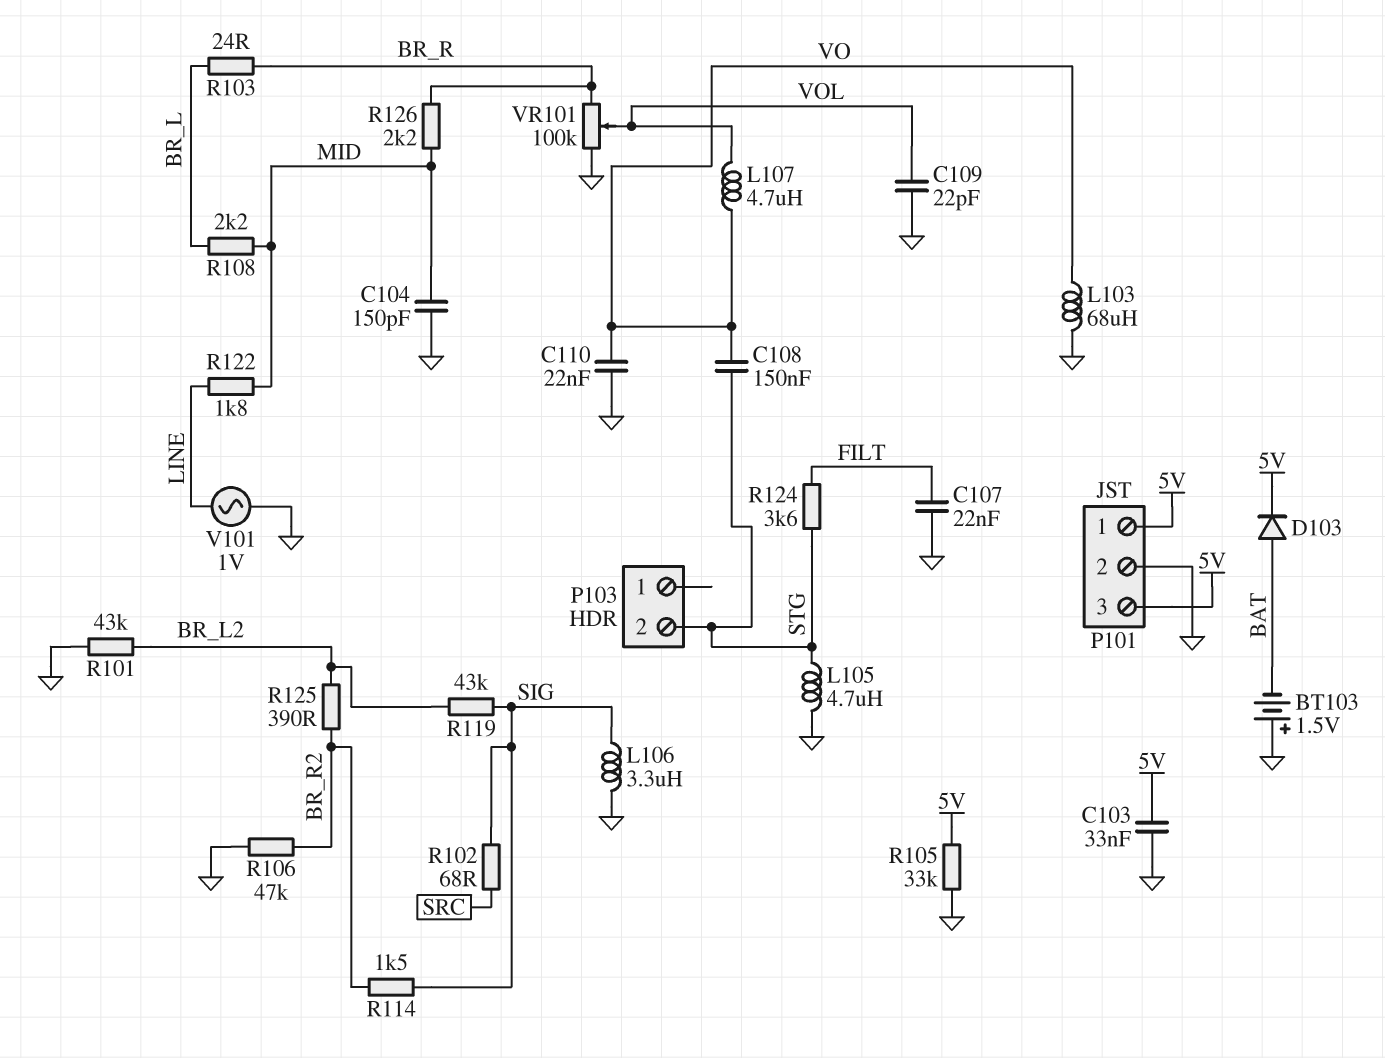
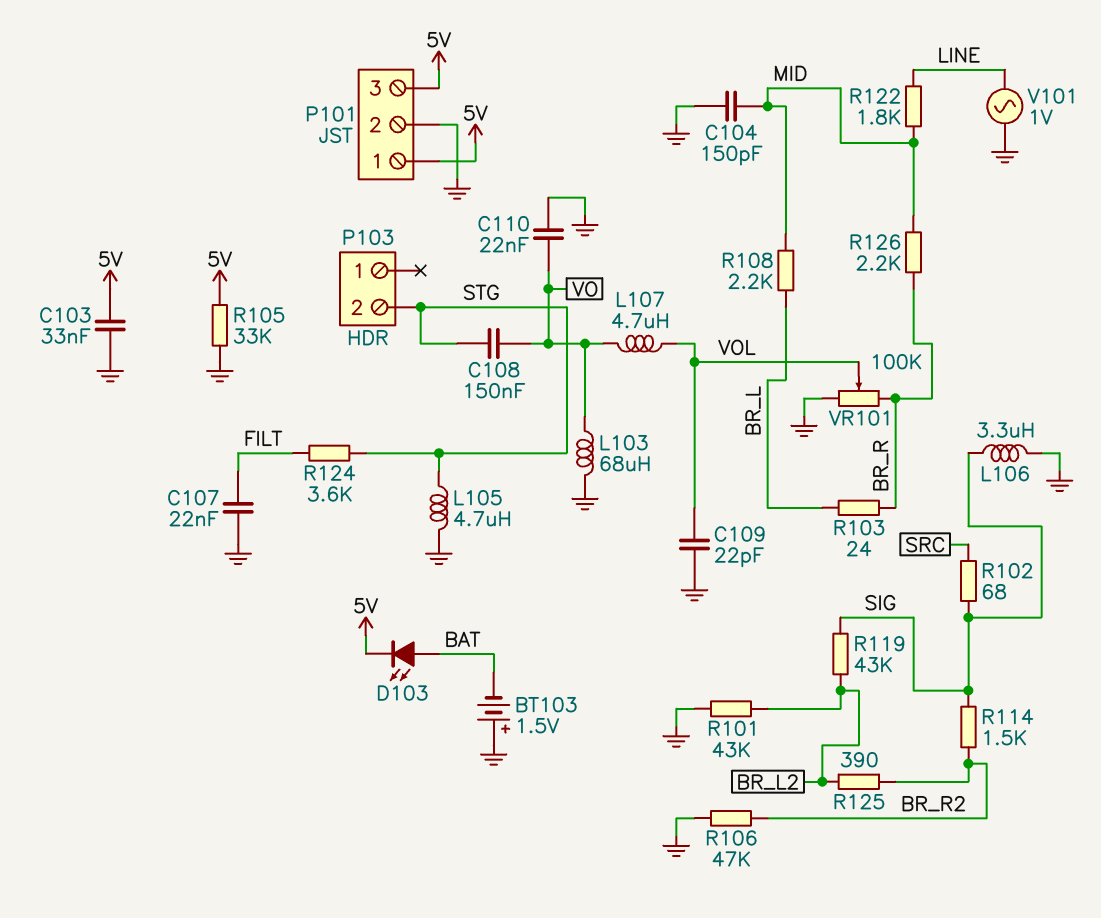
D103: diode (A BAT, K 5V) -> LED (A BAT, K 5V)

